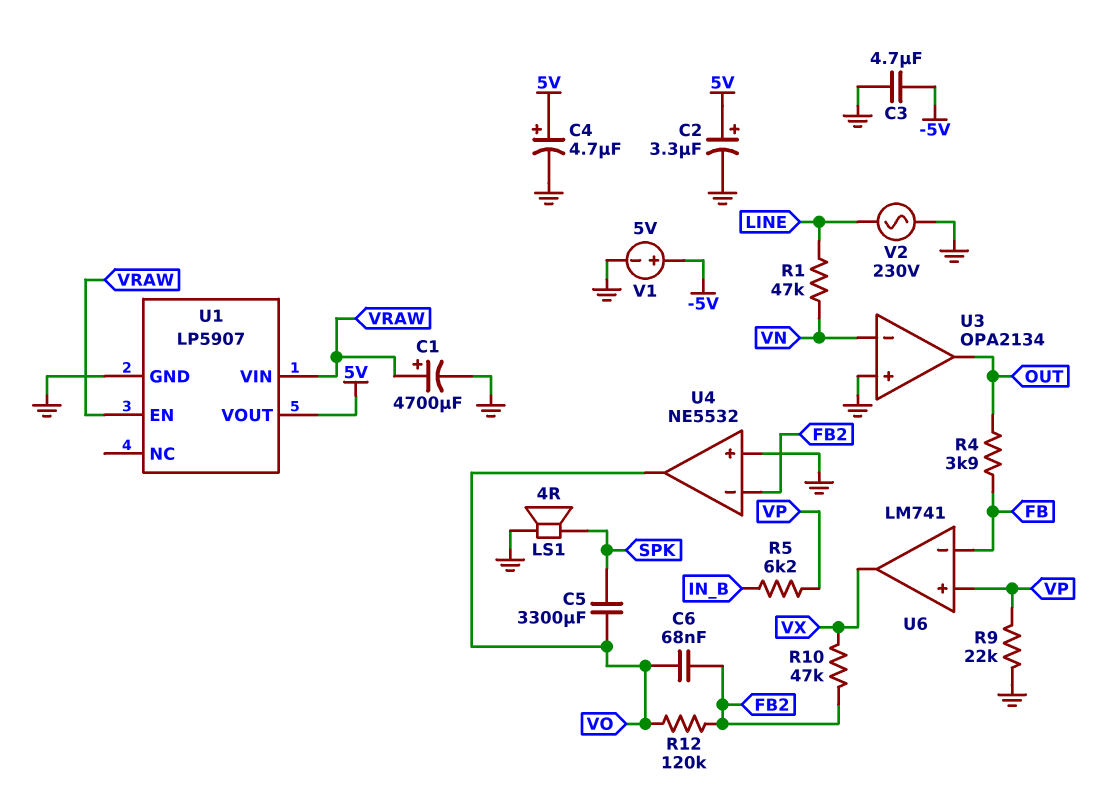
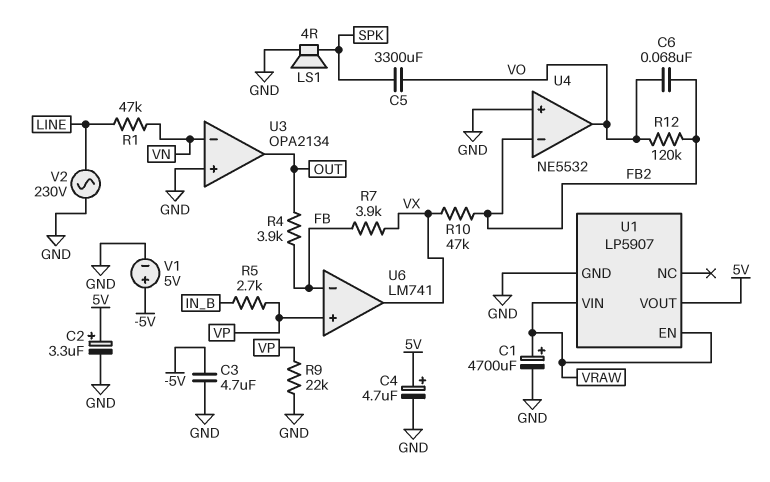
R5: 6.2k (IN_B, VP) -> 2.7k (IN_B, VP)
R7: none -> 3.9k (FB, VX)

